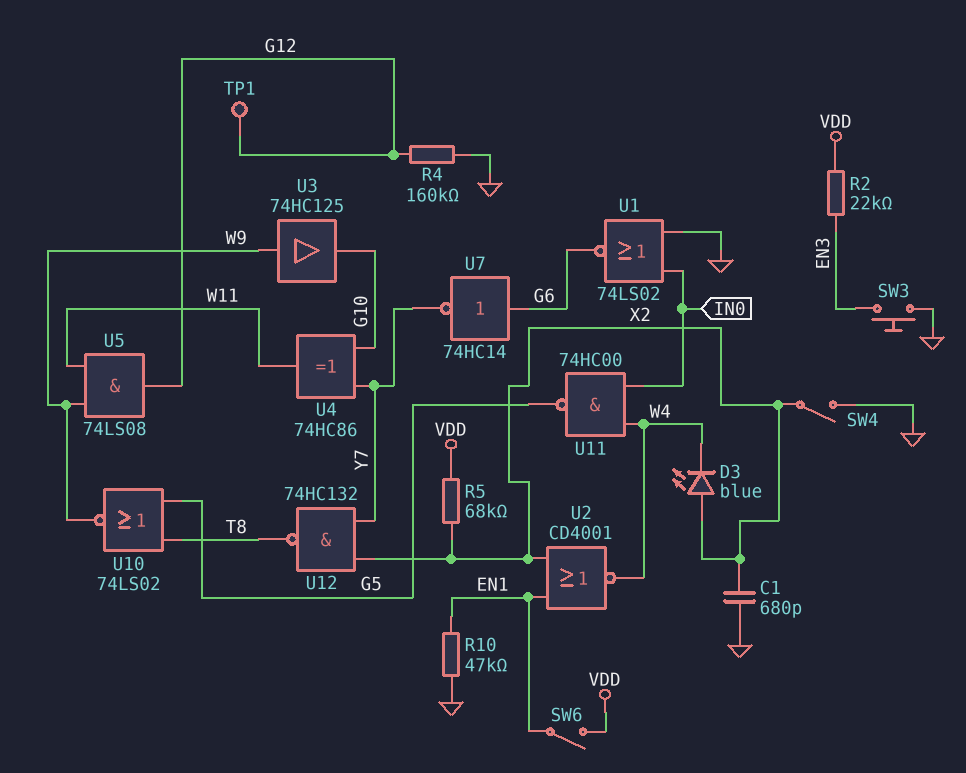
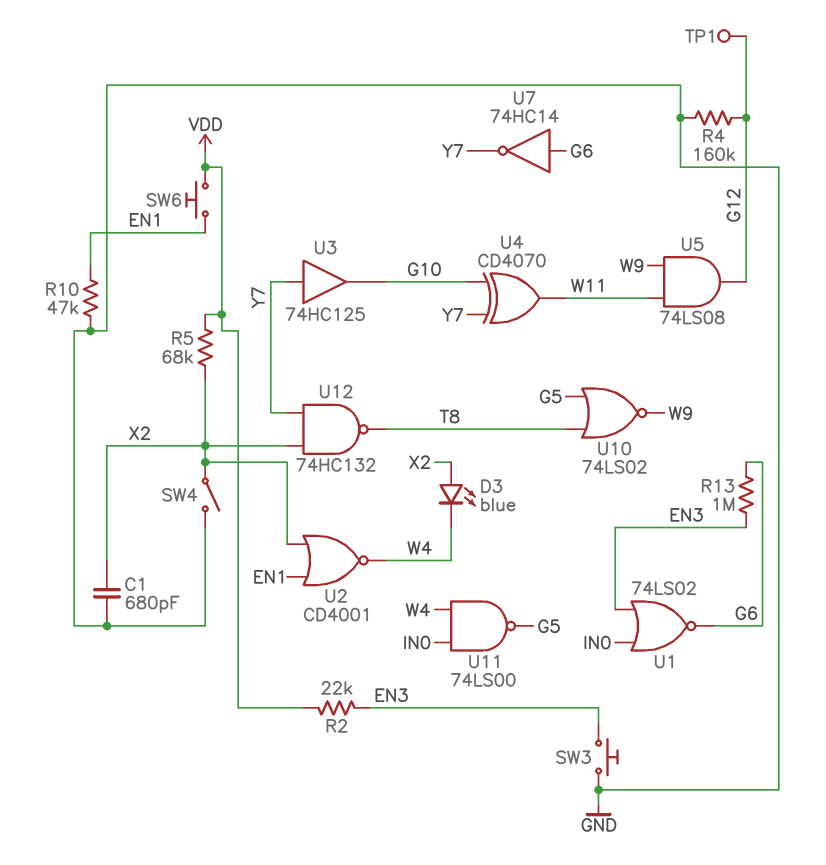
R13: none -> 1M (EN3, G6)
SW6: switch (EN1, VDD) -> button (EN1, VDD)
U1: NOR 74LS02 (in GND, in IN0, out G6) -> NOR 74LS02 (in EN3, in IN0, out G6)
U3: buffer 74HC125 (in W9, out G10) -> buffer 74HC125 (in Y7, out G10)
U4: XOR 74HC86 (in G10, in Y7, out W11) -> XOR CD4070 (in G10, in Y7, out W11)
U11: NAND 74HC00 (in IN0, in W4, out G5) -> NAND 74LS00 (in IN0, in W4, out G5)

